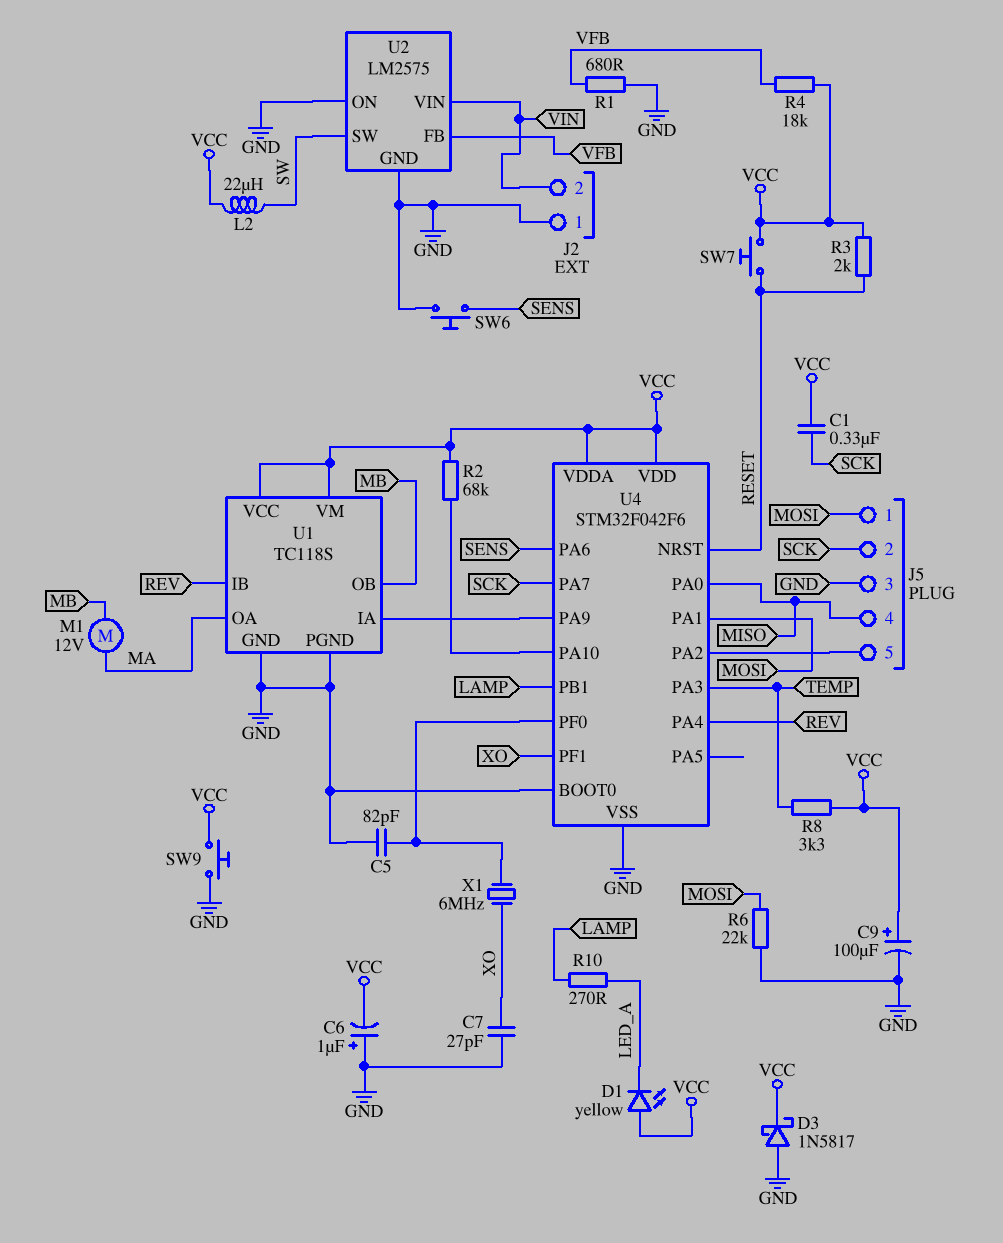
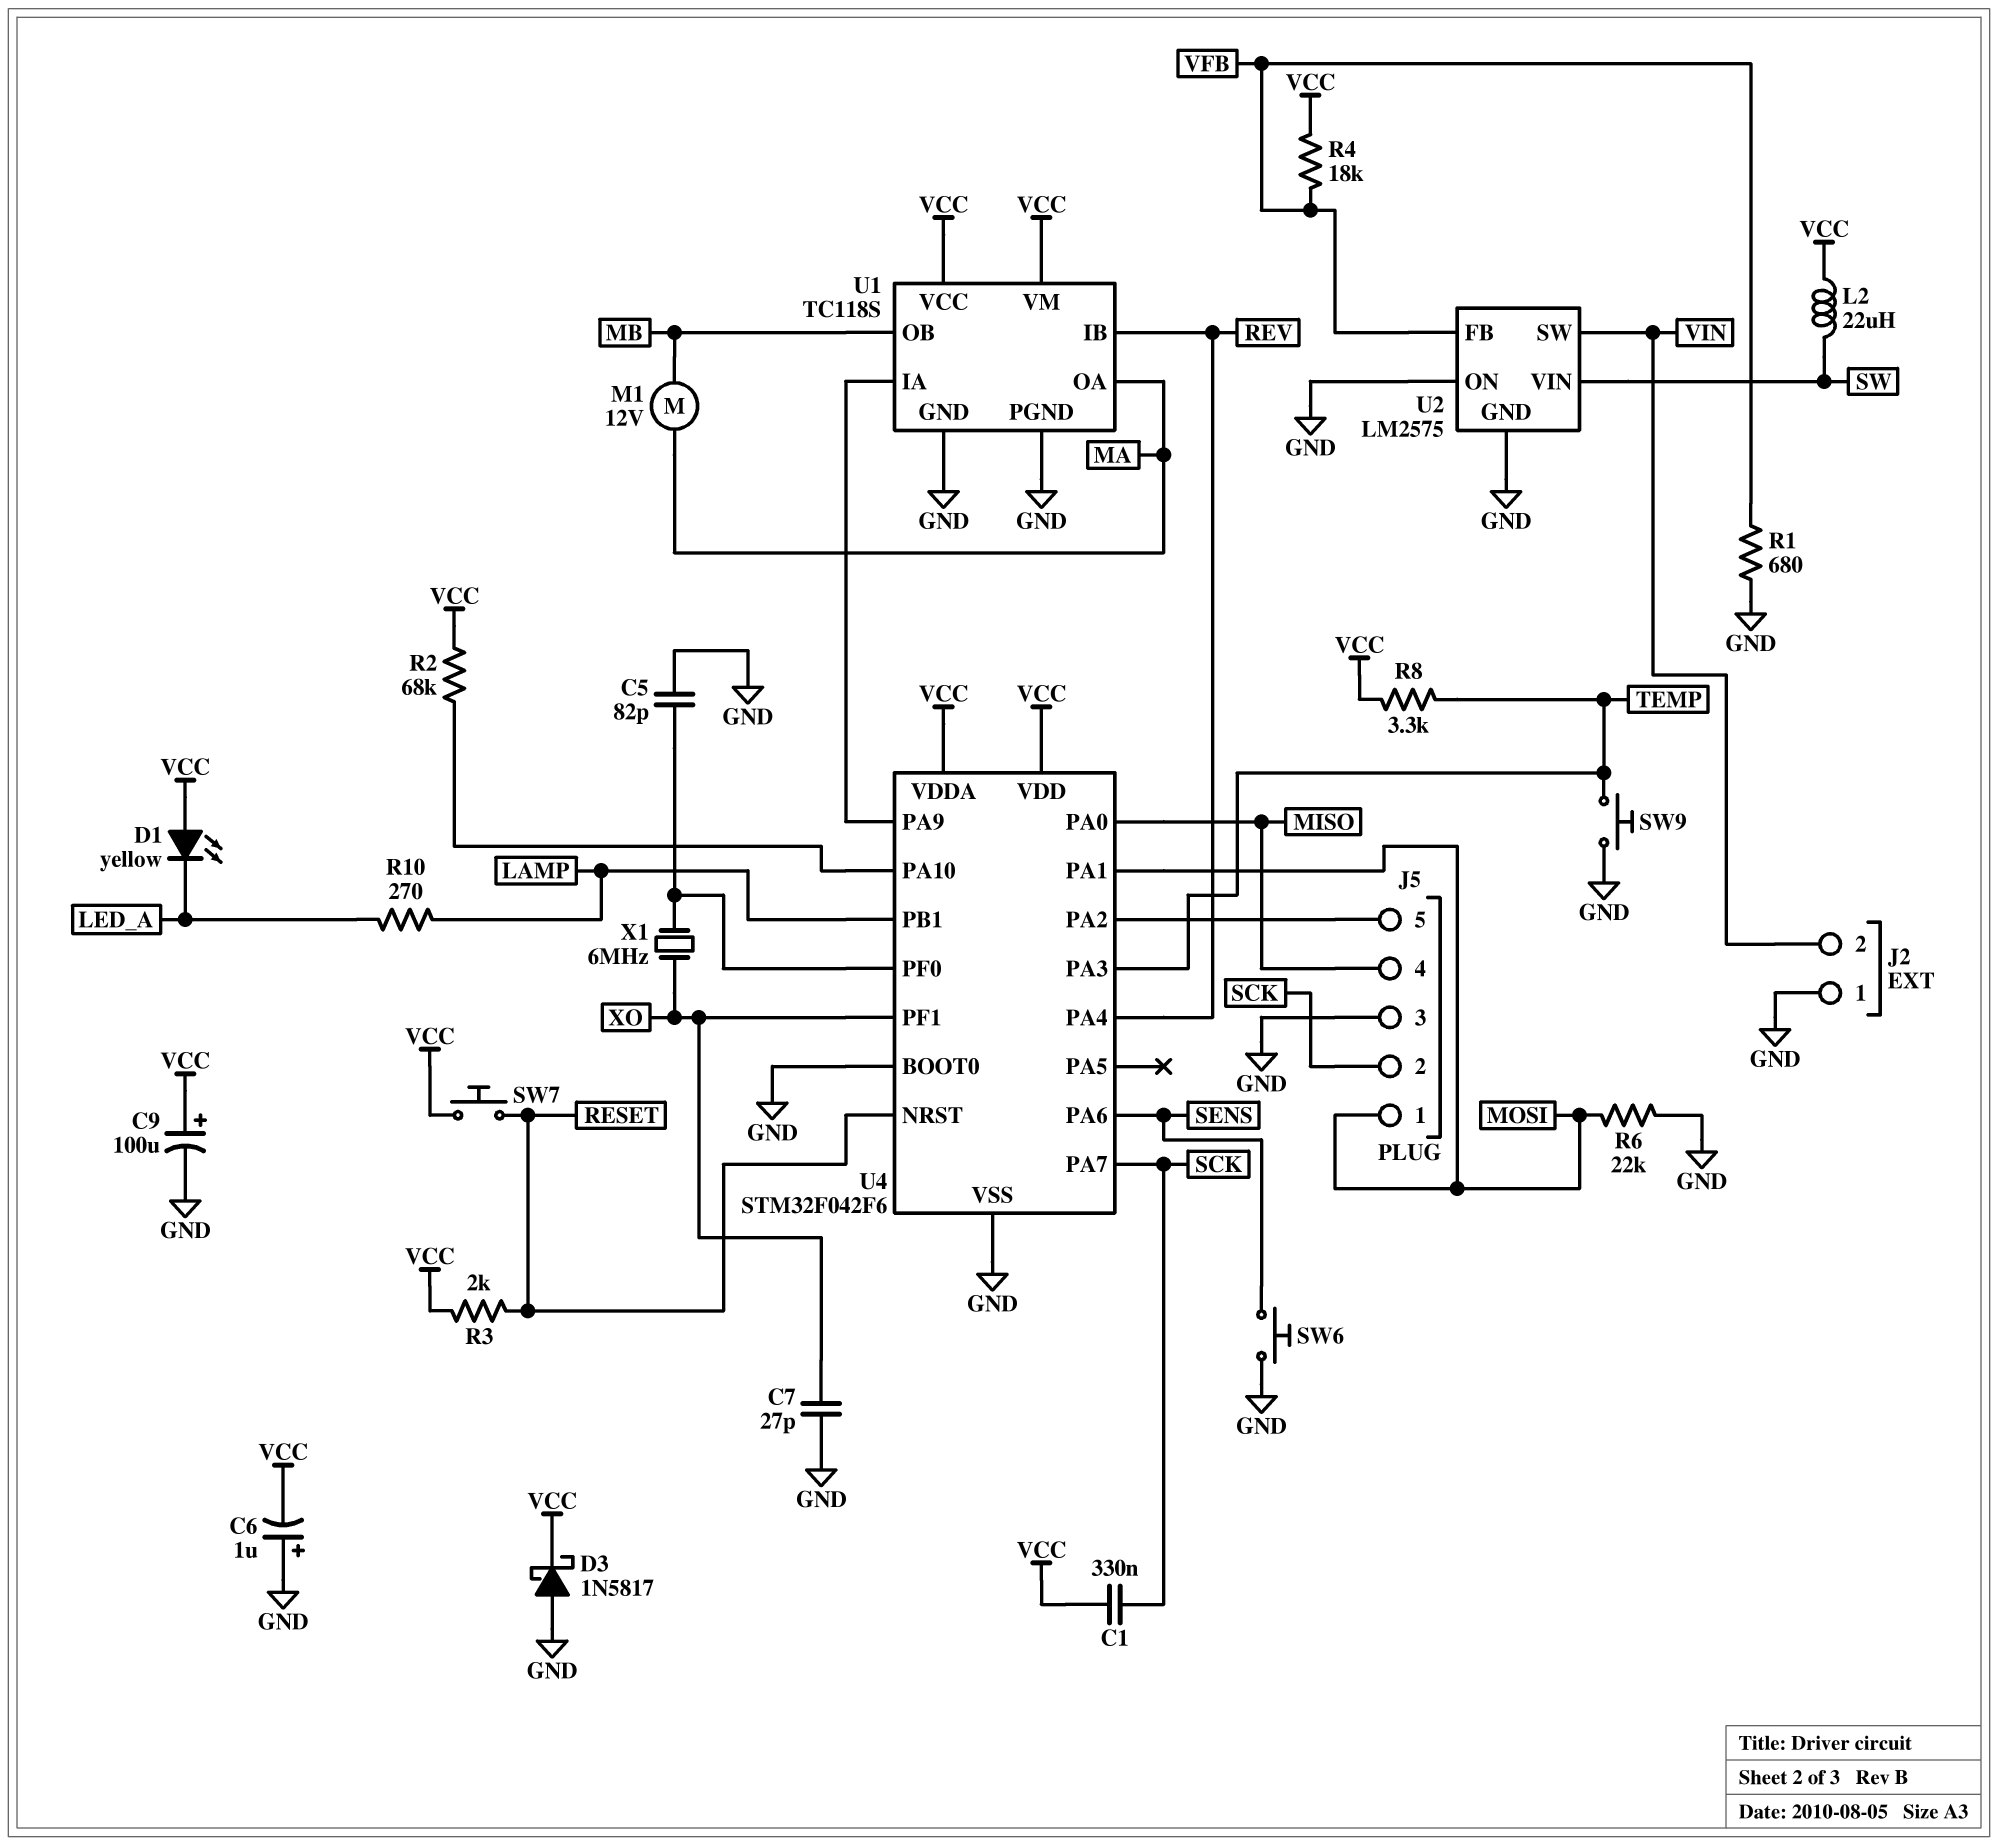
SW9: button (GND, VCC) -> button (GND, TEMP)
U2 pin SW: SW -> VIN
U2 pin VIN: VIN -> SW

